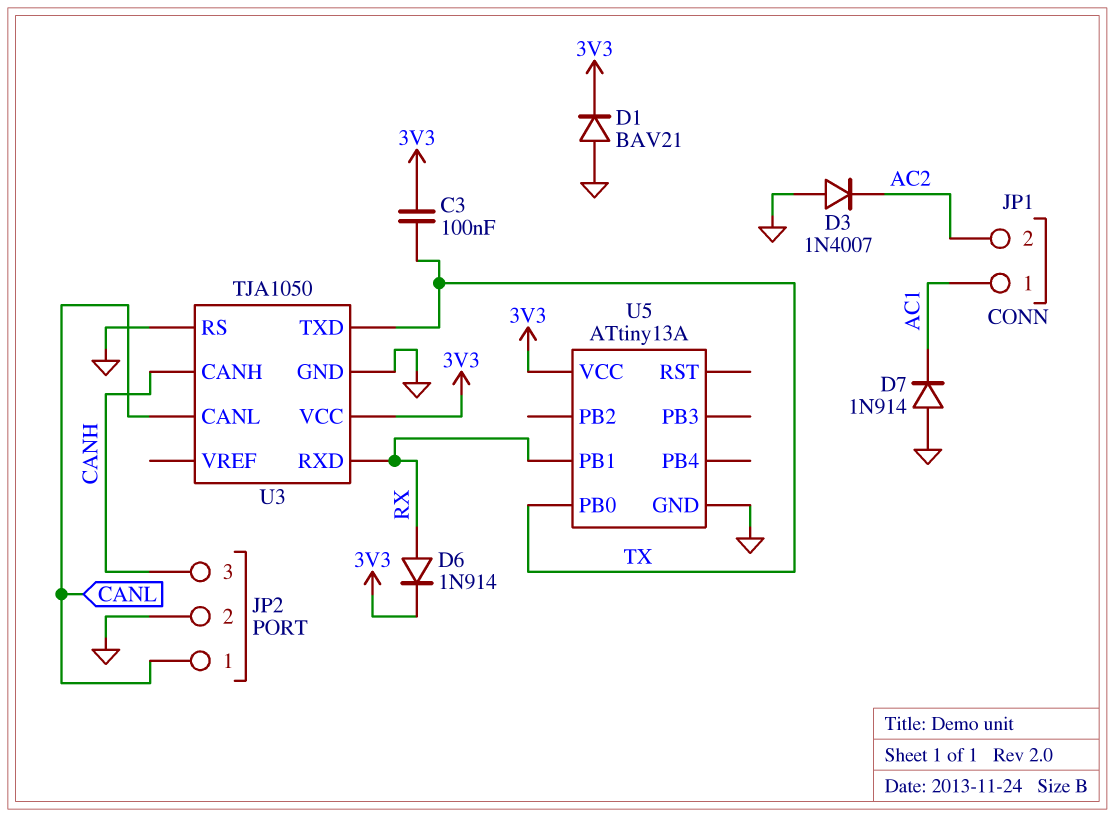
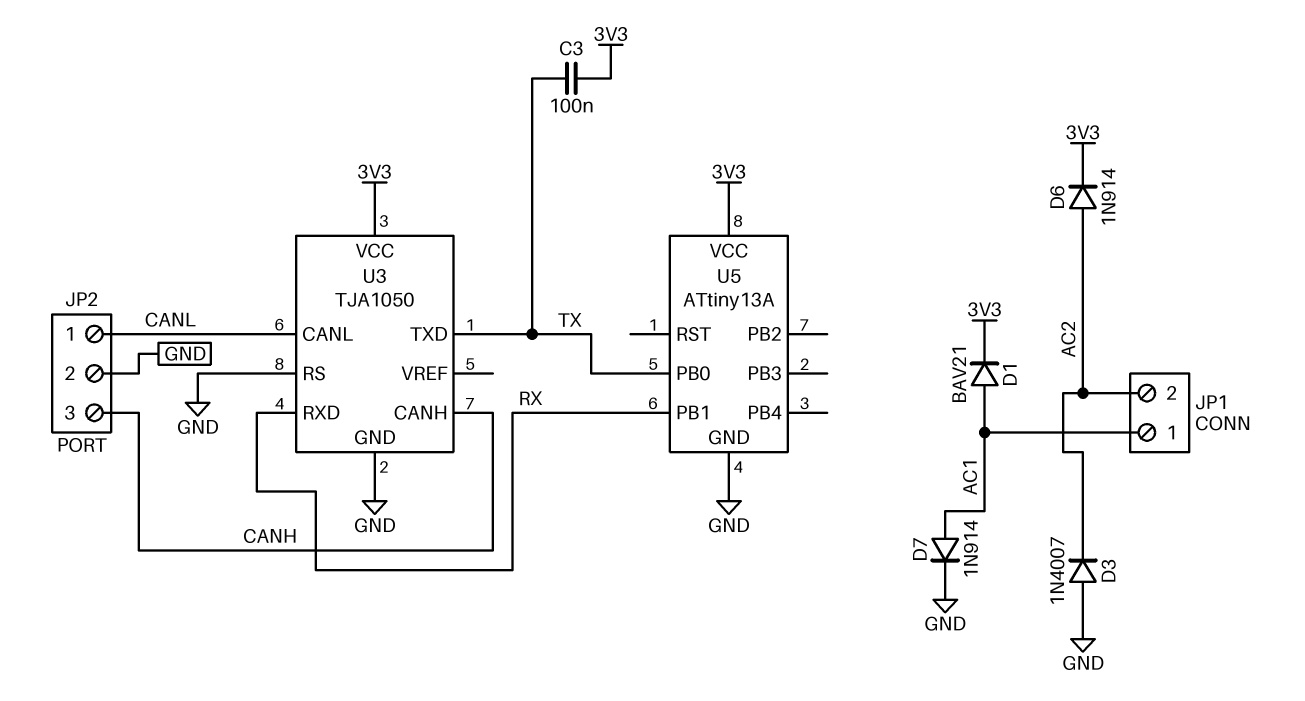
D1: diode BAV21 (A GND, K 3V3) -> diode BAV21 (A AC1, K 3V3)
D6: diode 1N914 (A RX, K 3V3) -> diode 1N914 (A AC2, K 3V3)
D7: diode 1N914 (A GND, K AC1) -> diode 1N914 (A AC1, K GND)

